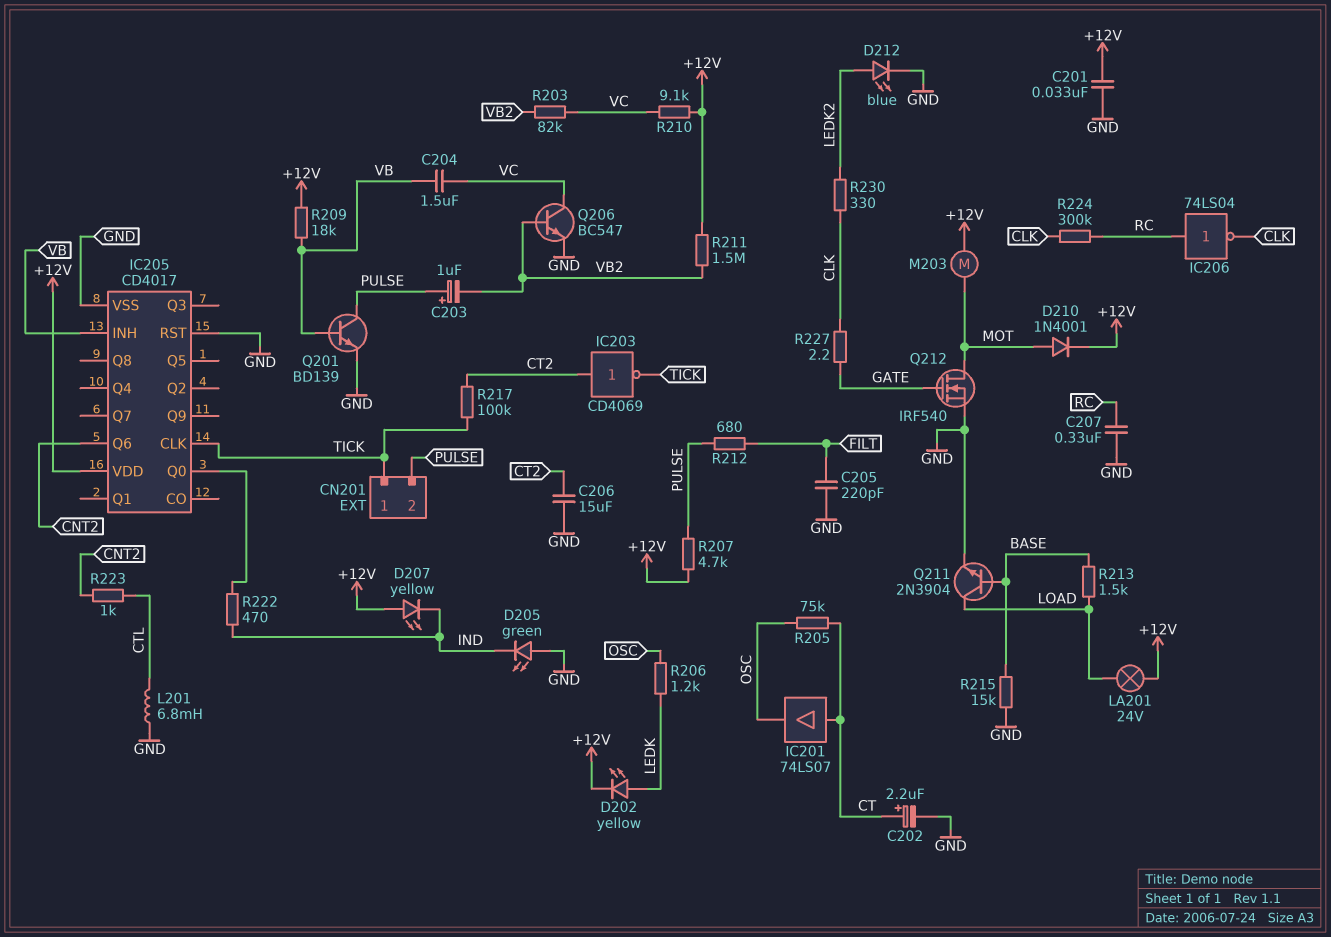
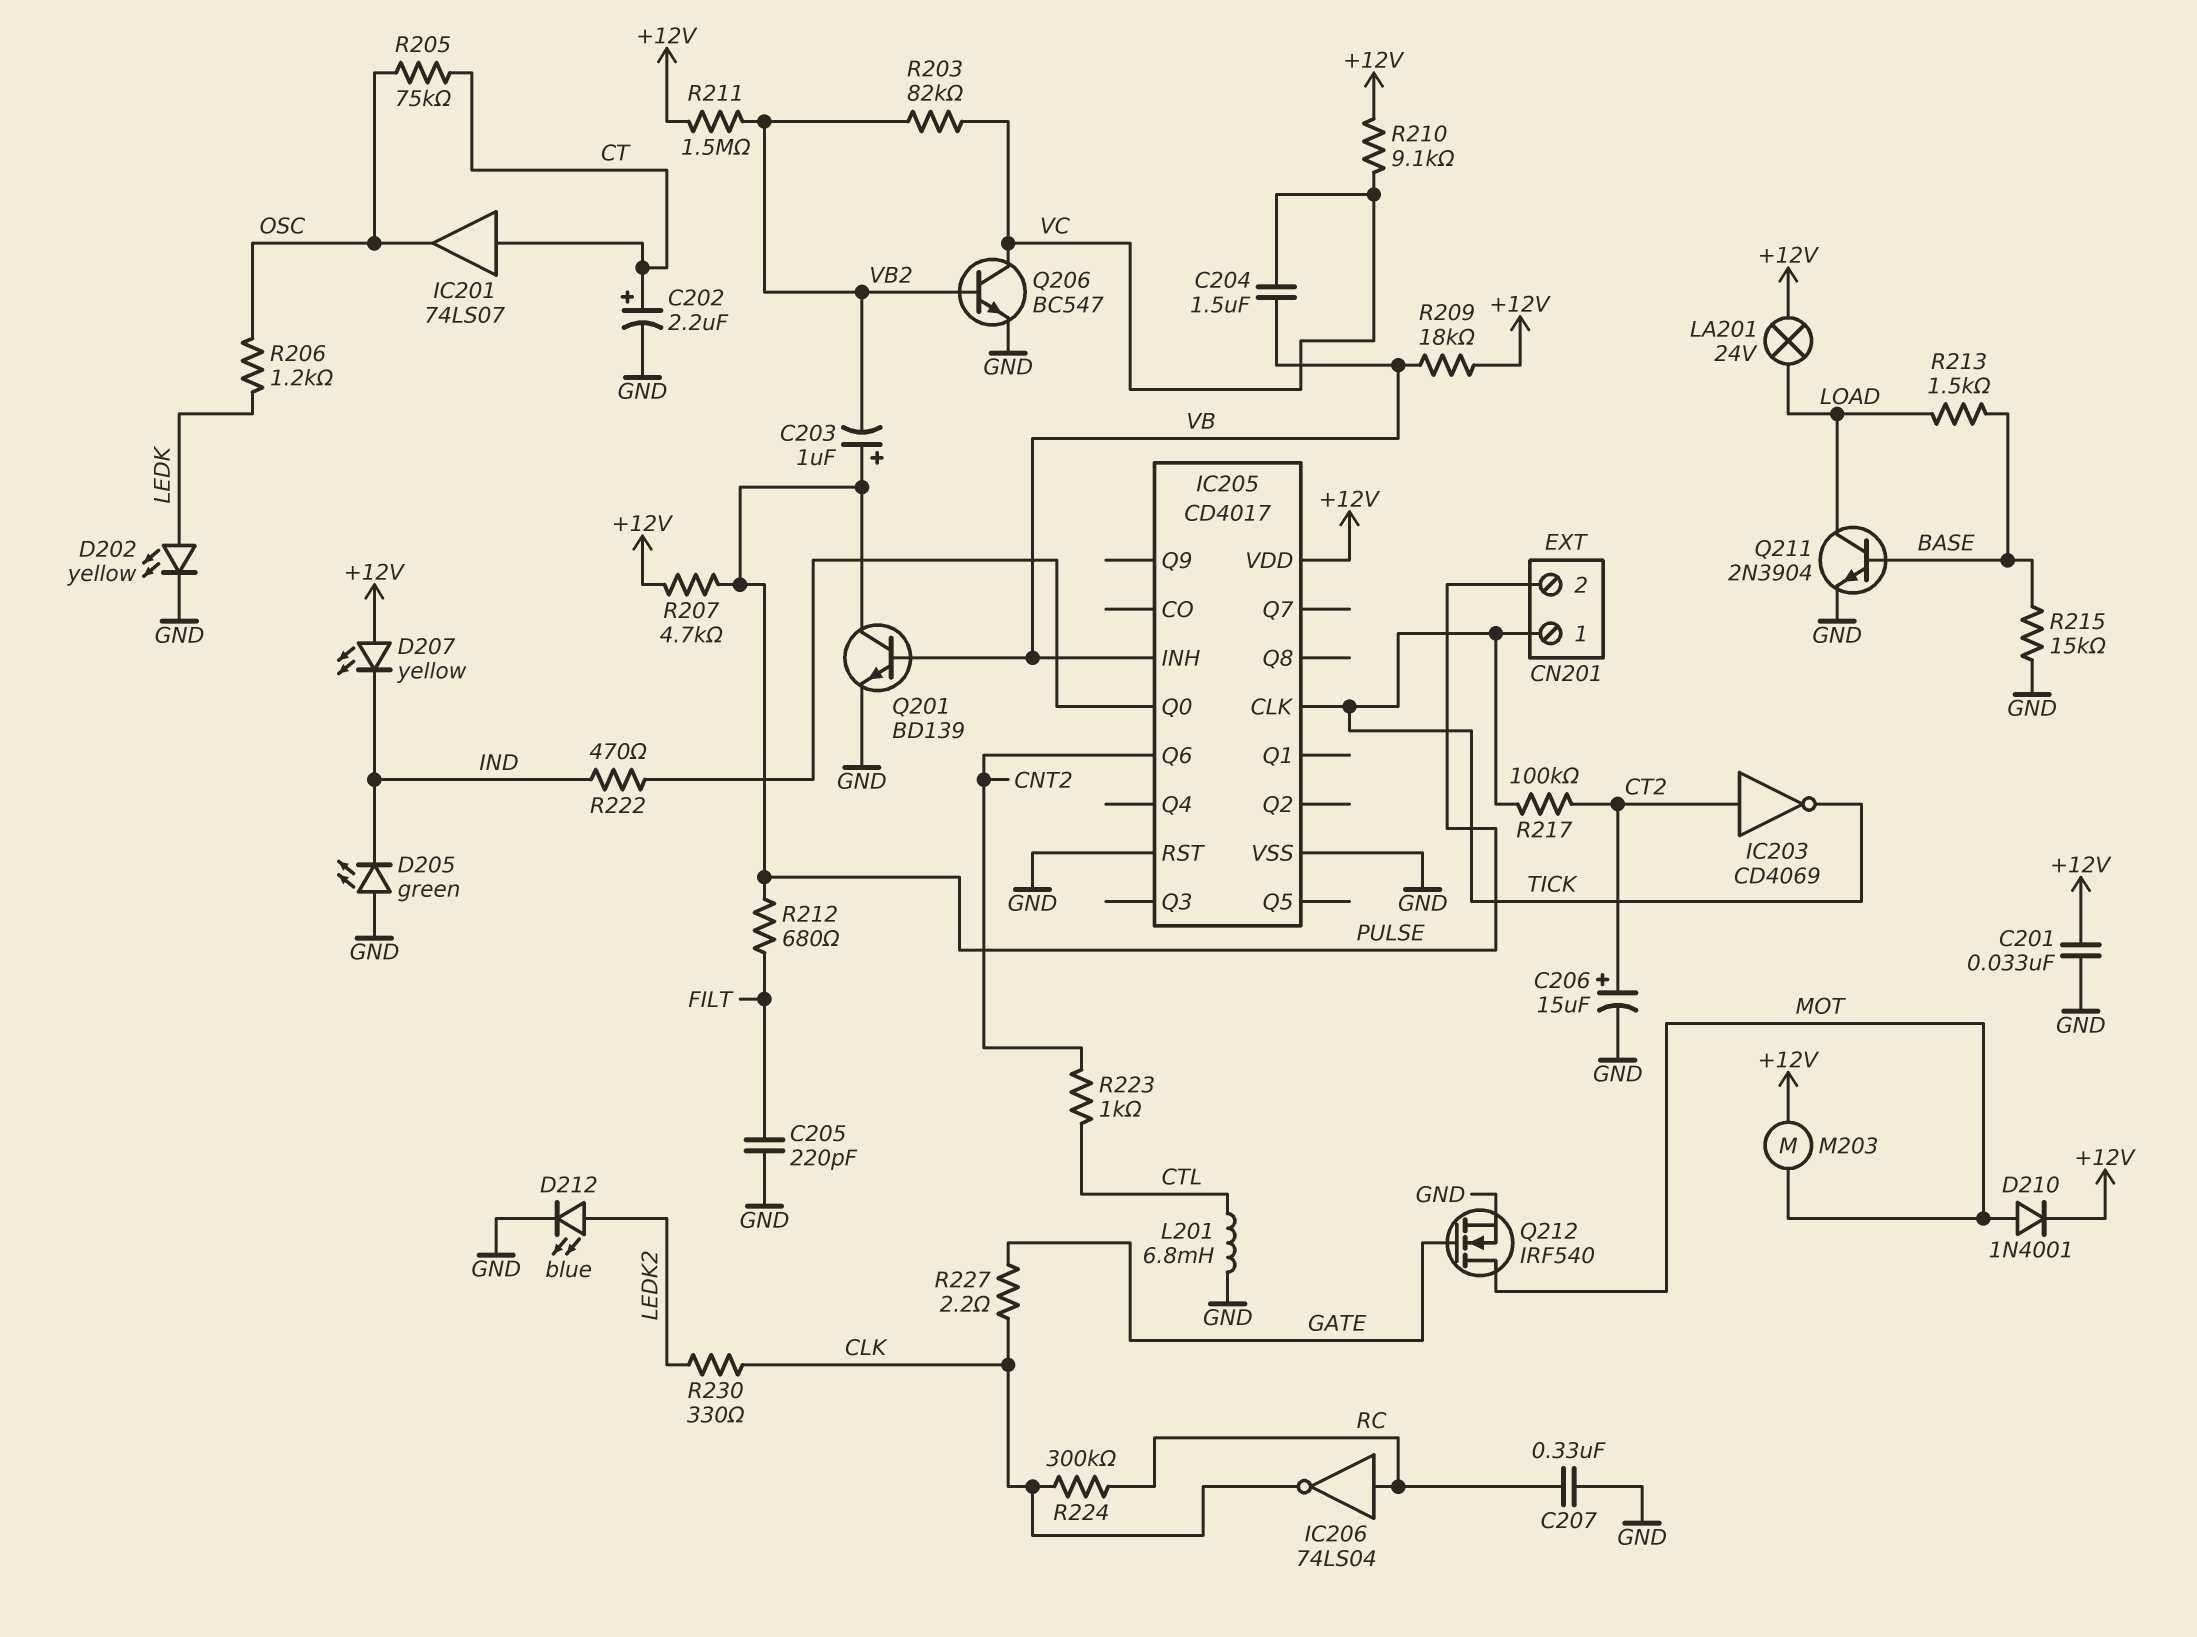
C206: 15uF (CT2, GND) -> 15uF (plus CT2, minus GND)
D202: LED yellow (A LEDK, K +12V) -> LED yellow (A LEDK, K GND)

